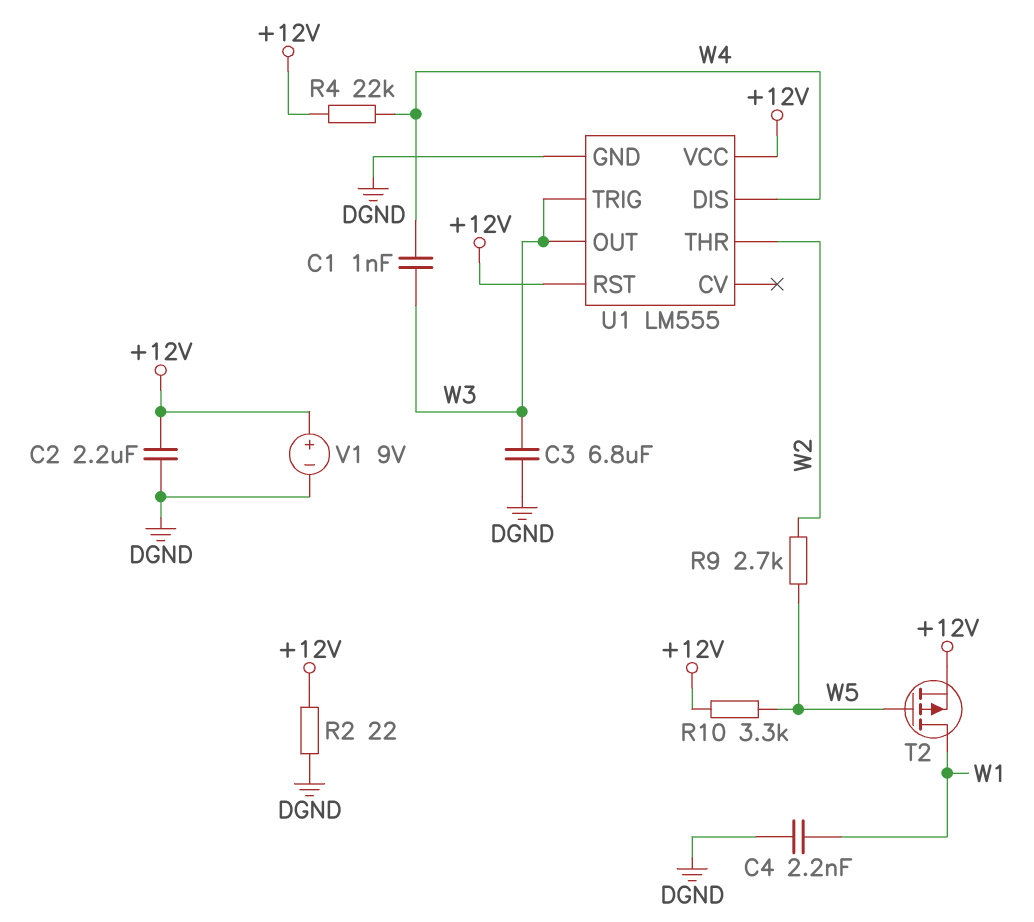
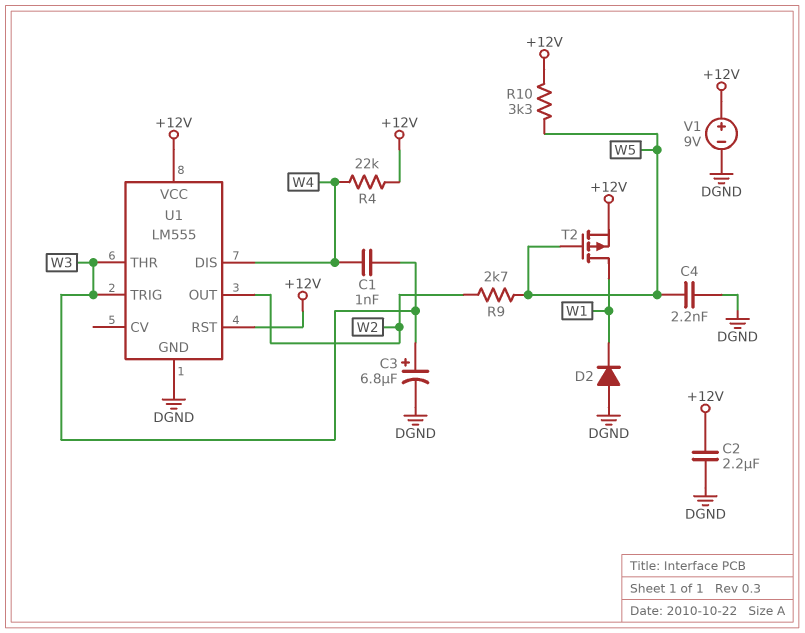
C3: 6.8uF (DGND, W3) -> 6.8uF (plus W3, minus DGND)
C4: 2.2nF (DGND, W1) -> 2.2nF (DGND, W5)
D2: none -> diode (A DGND, K W1)
R2: 22 (+12V, DGND) -> none
U1 pin OUT: W3 -> W2
U1 pin THR: W2 -> W3

